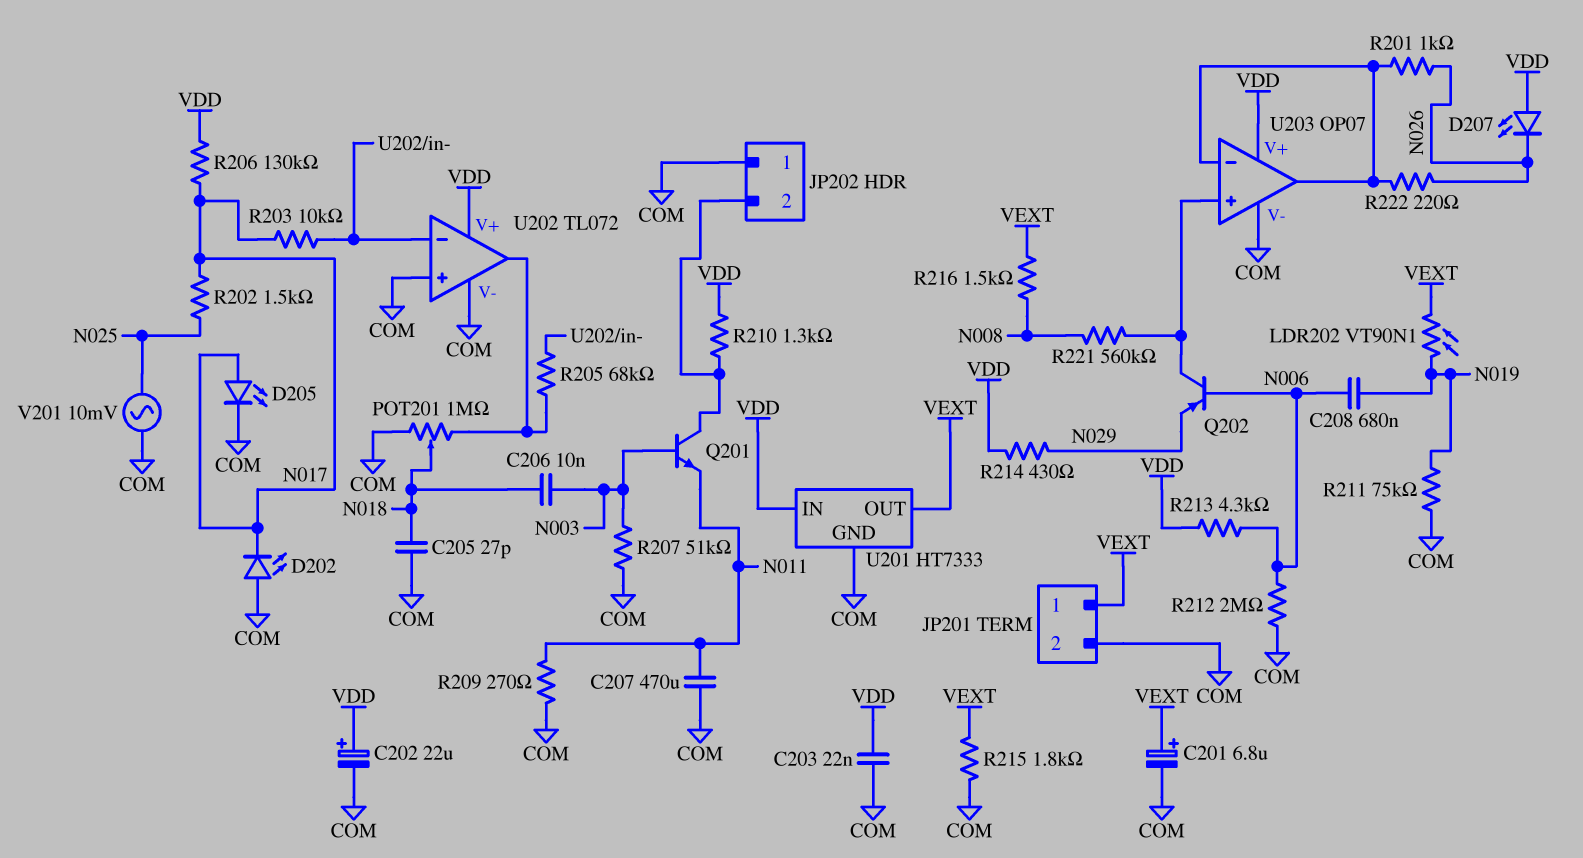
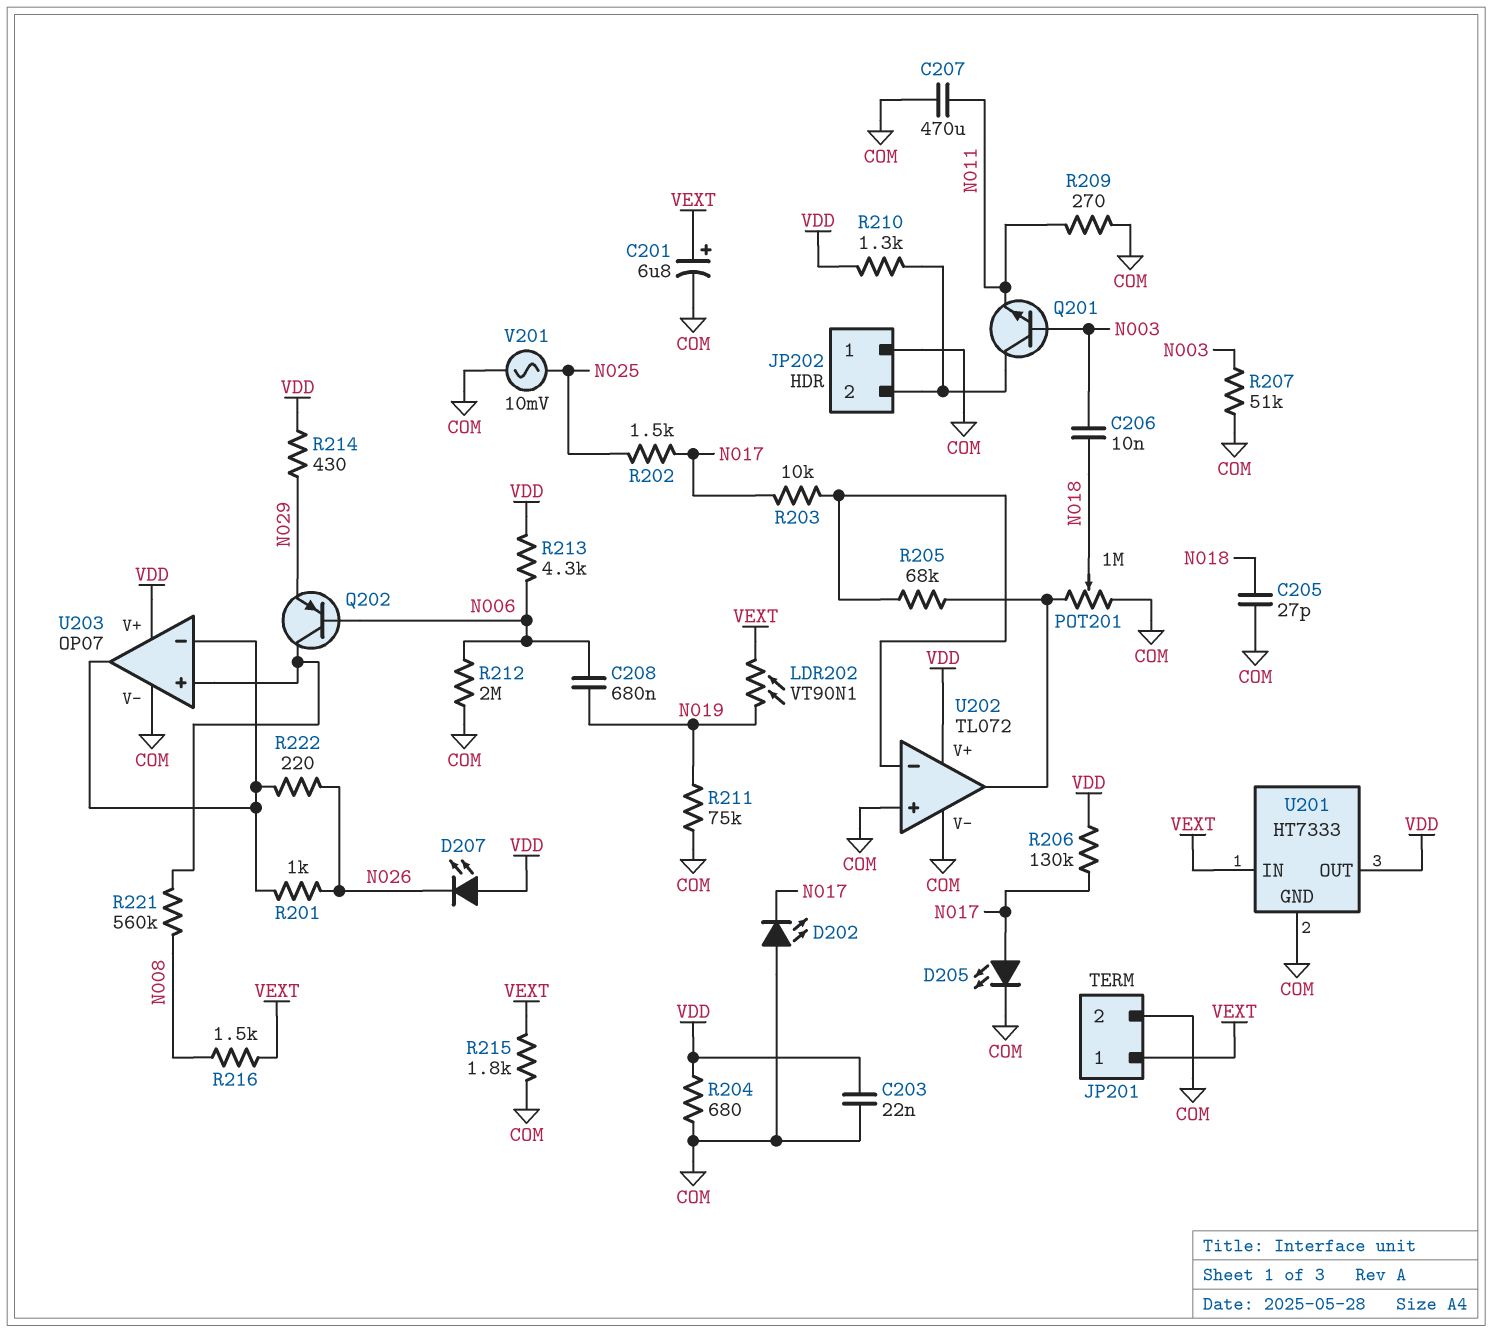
C202: 22uF (plus VDD, minus COM) -> none
R204: none -> 680 (COM, VDD)
U201 pin IN: VDD -> VEXT
U201 pin OUT: VEXT -> VDD

